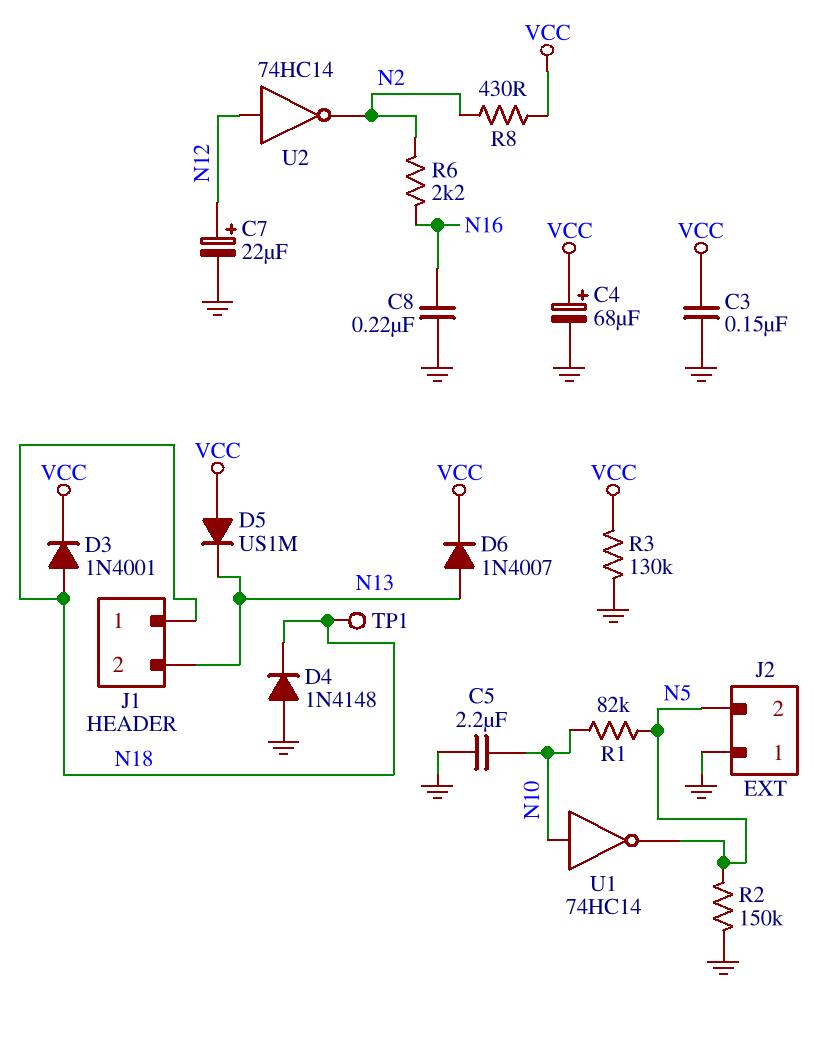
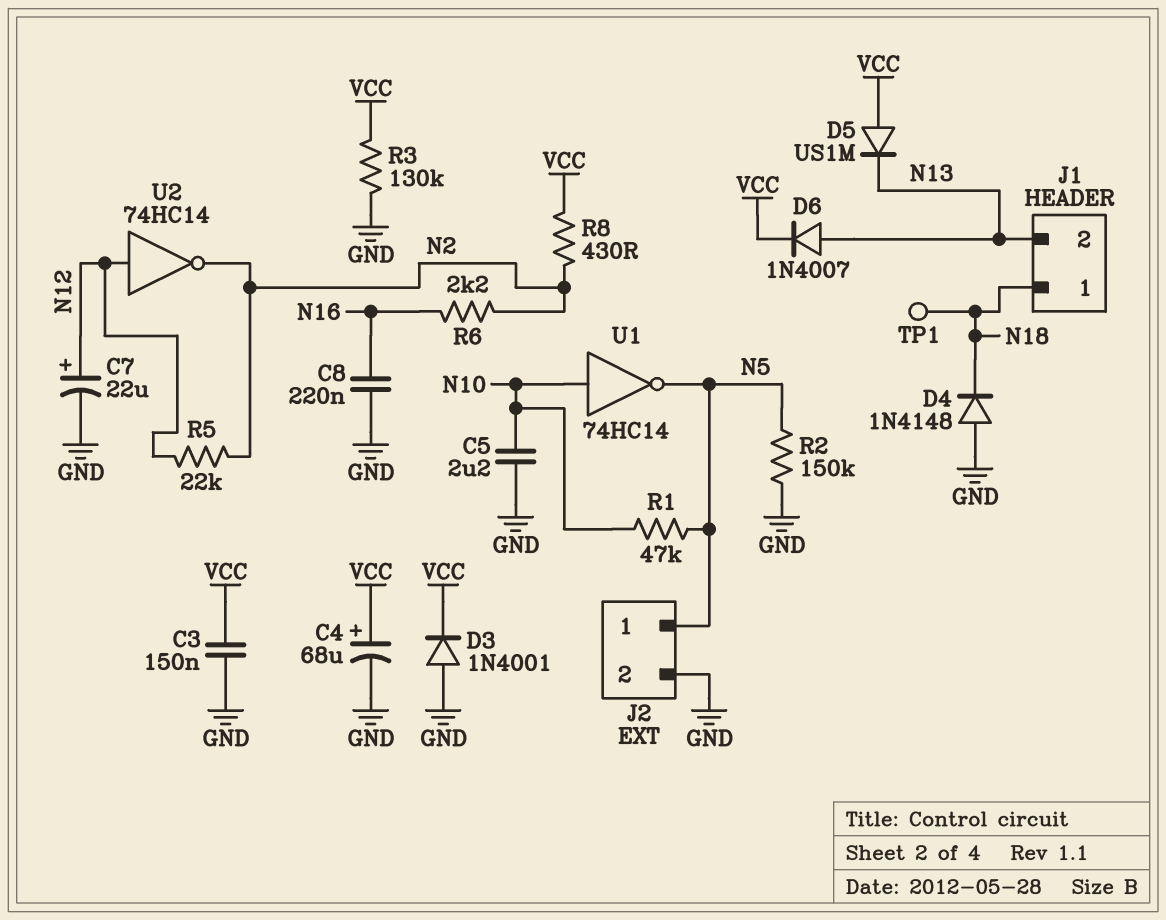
D3: diode 1N4001 (A N18, K VCC) -> diode 1N4001 (A GND, K VCC)
J2 pin 1: GND -> N5
J2 pin 2: N5 -> GND
R1: 82k (N5, N10) -> 47k (N5, N10)
R5: none -> 22k (N2, N12)

